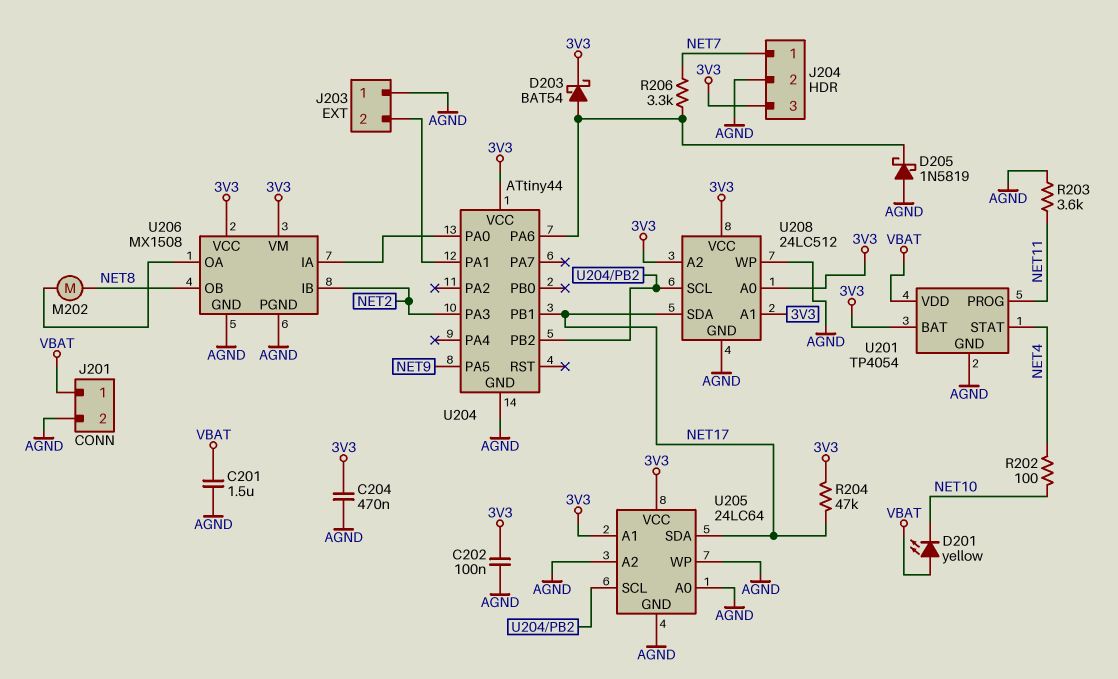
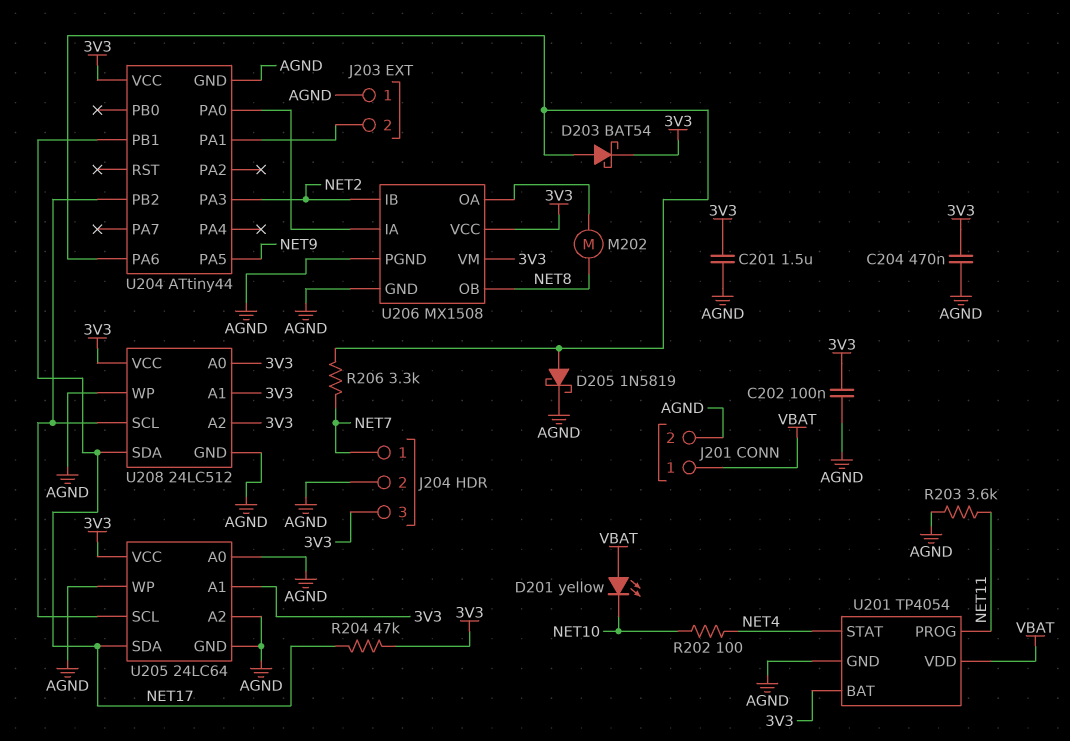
C201: 1.5uF (AGND, VBAT) -> 1.5uF (3V3, AGND)
D205: schottky 1N5819 (A AGND, K U204/PA6) -> schottky 1N5819 (A U204/PA6, K AGND)

